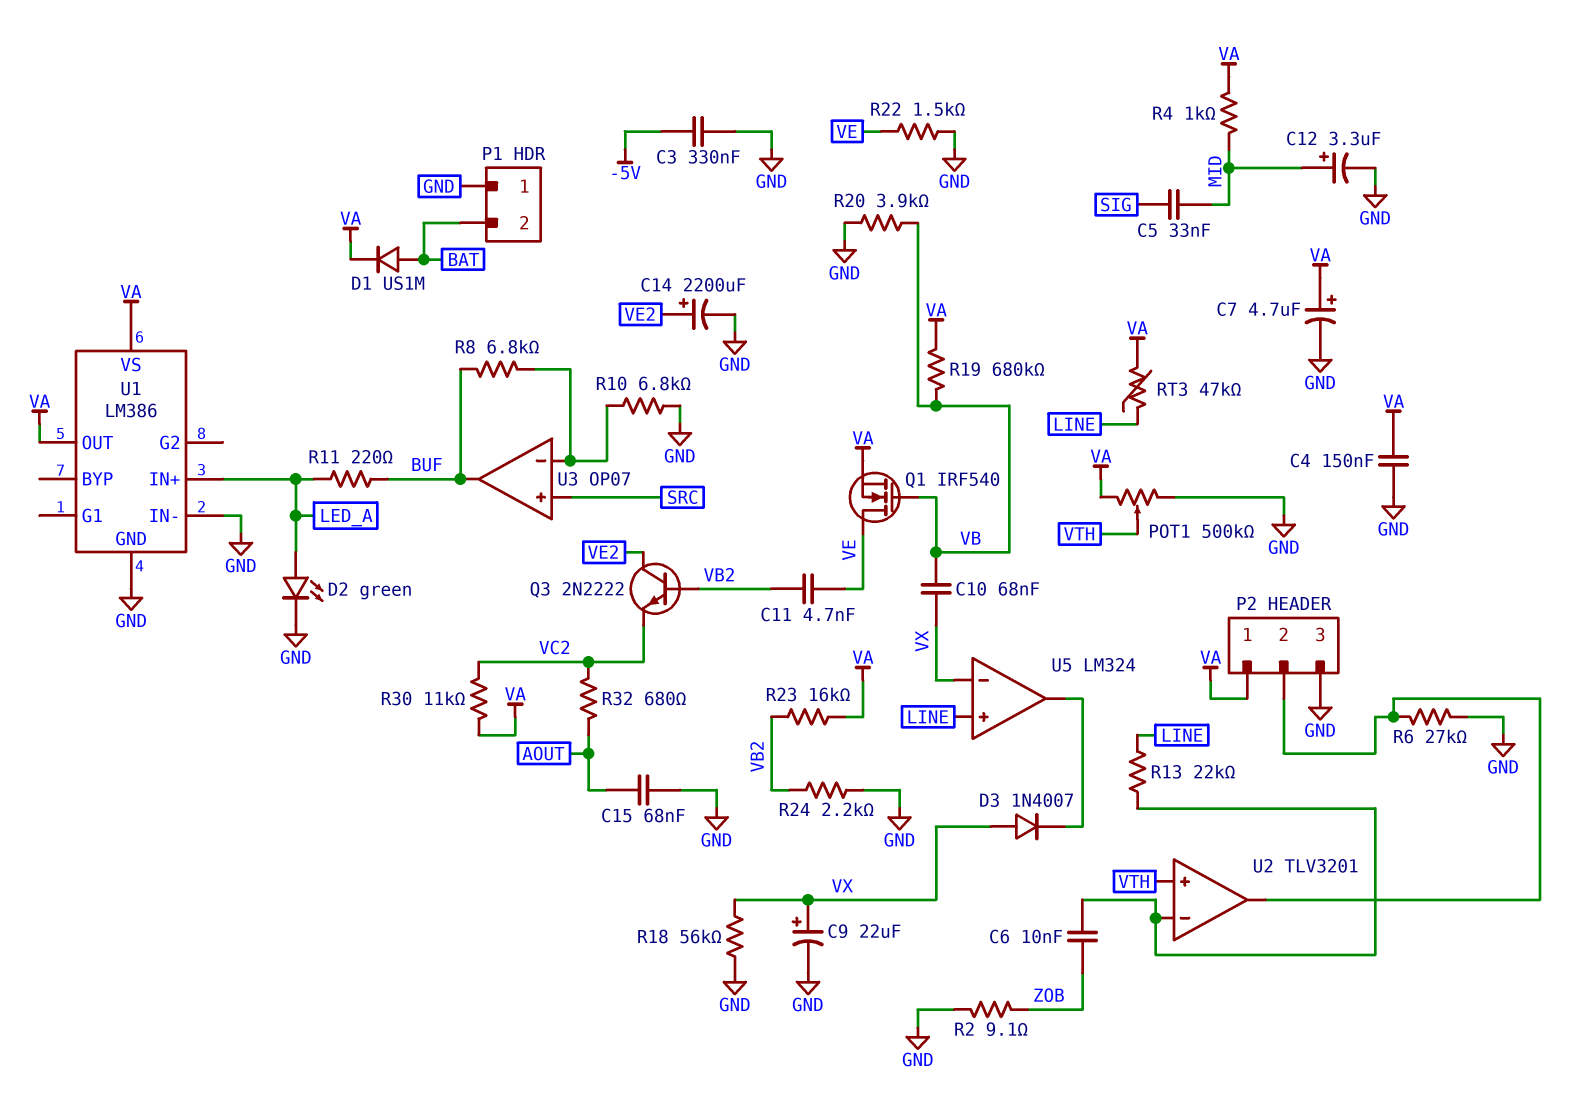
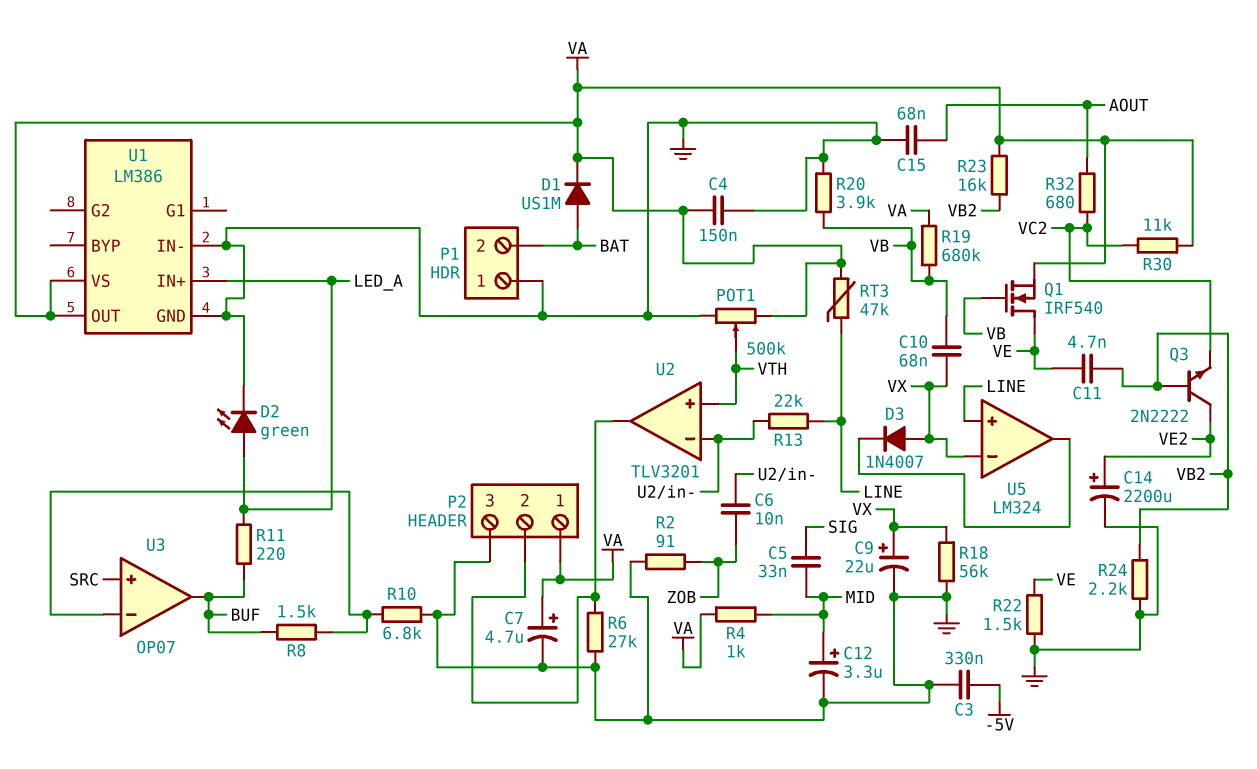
R2: 9.1 (GND, ZOB) -> 91 (GND, ZOB)
R8: 6.8k (BUF, U3/in-) -> 1.5k (BUF, U3/in-)

